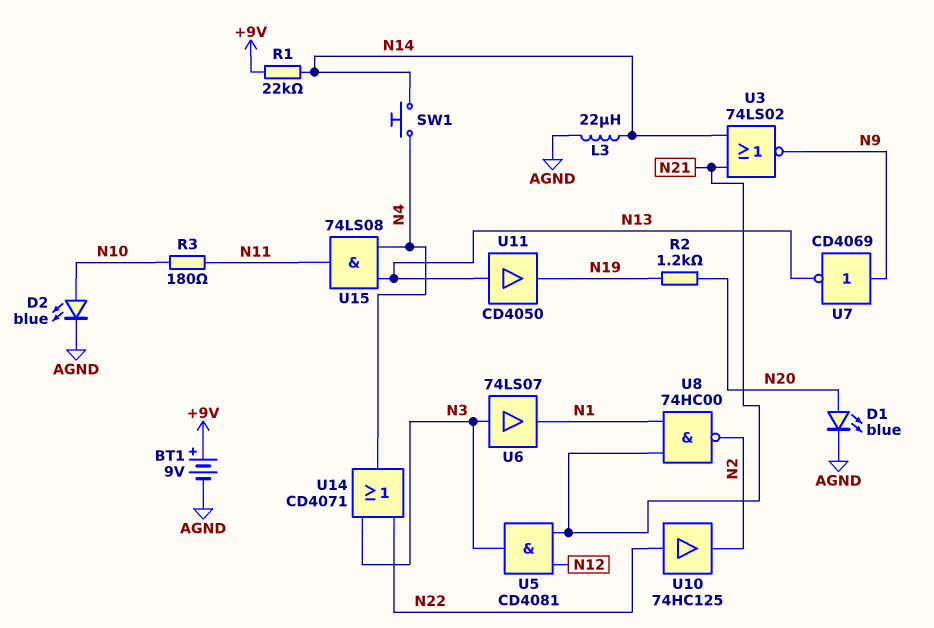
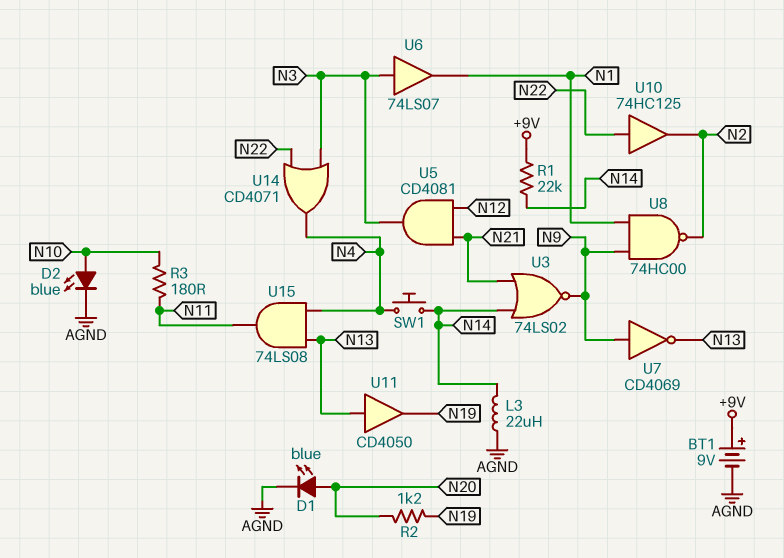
U8: NAND 74HC00 (in N1, in N21, out N2) -> NAND 74HC00 (in N1, in N9, out N2)

